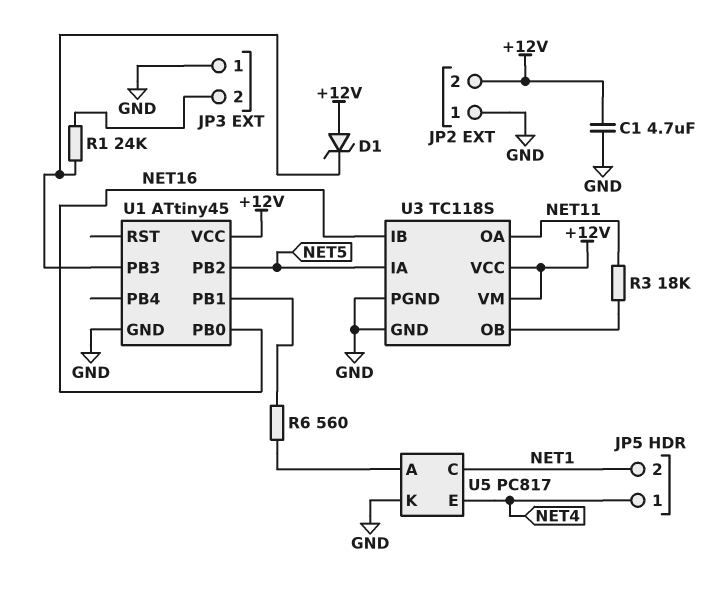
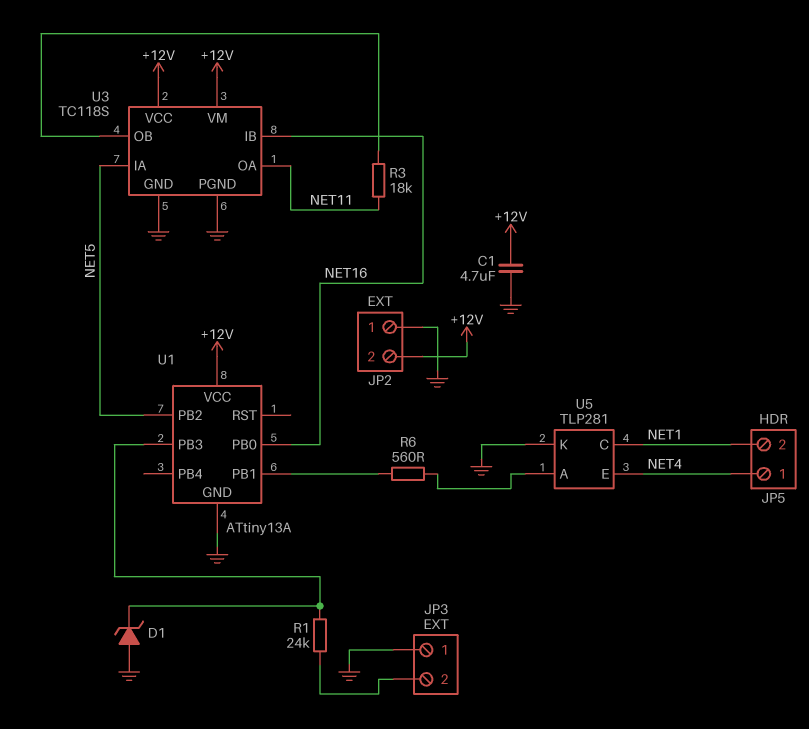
D1: zener (A +12V, K U1/PB3) -> zener (A GND, K U1/PB3)
U1: ATtiny45 -> ATtiny13A
U5: PC817 -> TLP281

